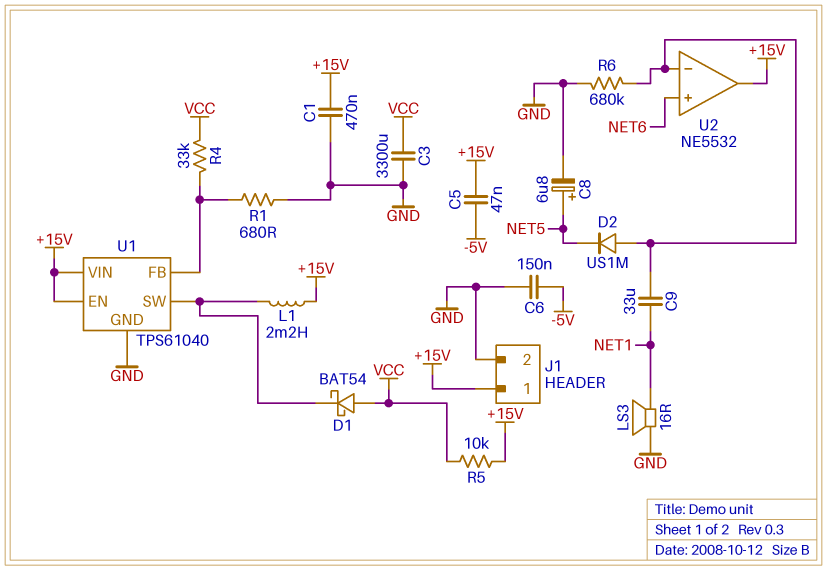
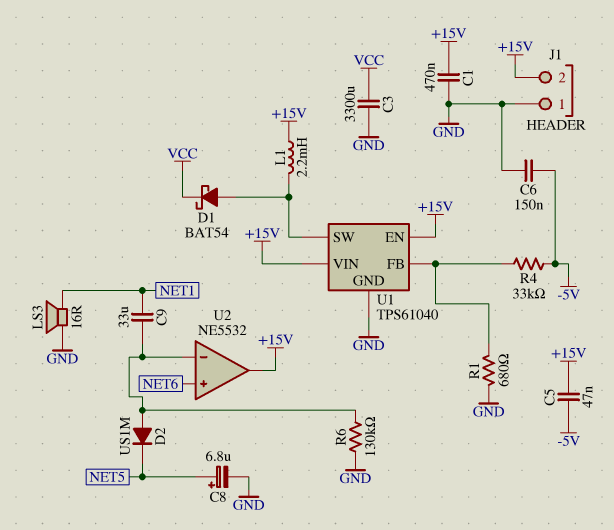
D1: schottky BAT54 (A VCC, K U1/SW) -> schottky BAT54 (A U1/SW, K VCC)
J1 pin 1: +15V -> GND
J1 pin 2: GND -> +15V
R4: 33k (U1/FB, VCC) -> 33k (-5V, U1/FB)
R5: 10k (+15V, VCC) -> none
R6: 680k (GND, U2/in-) -> 130k (GND, U2/in-)

